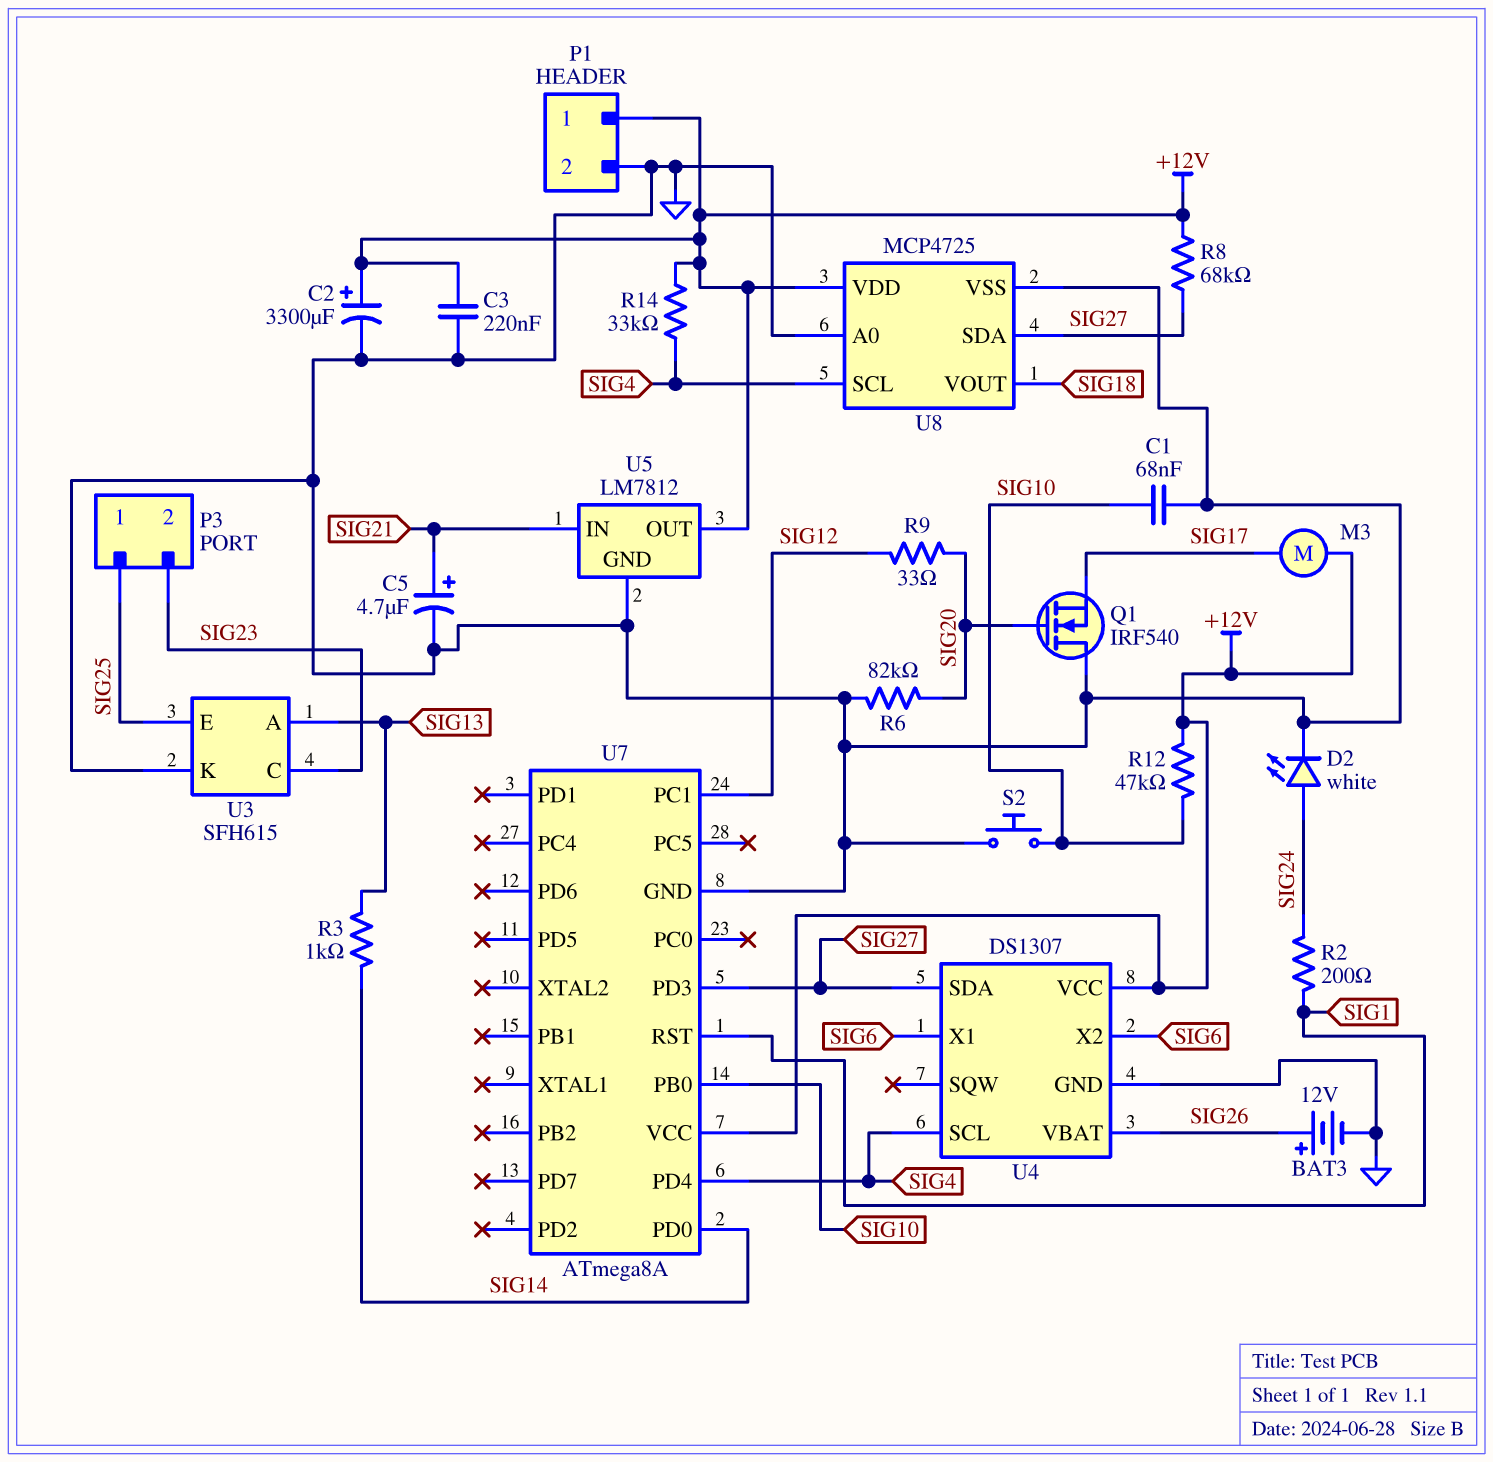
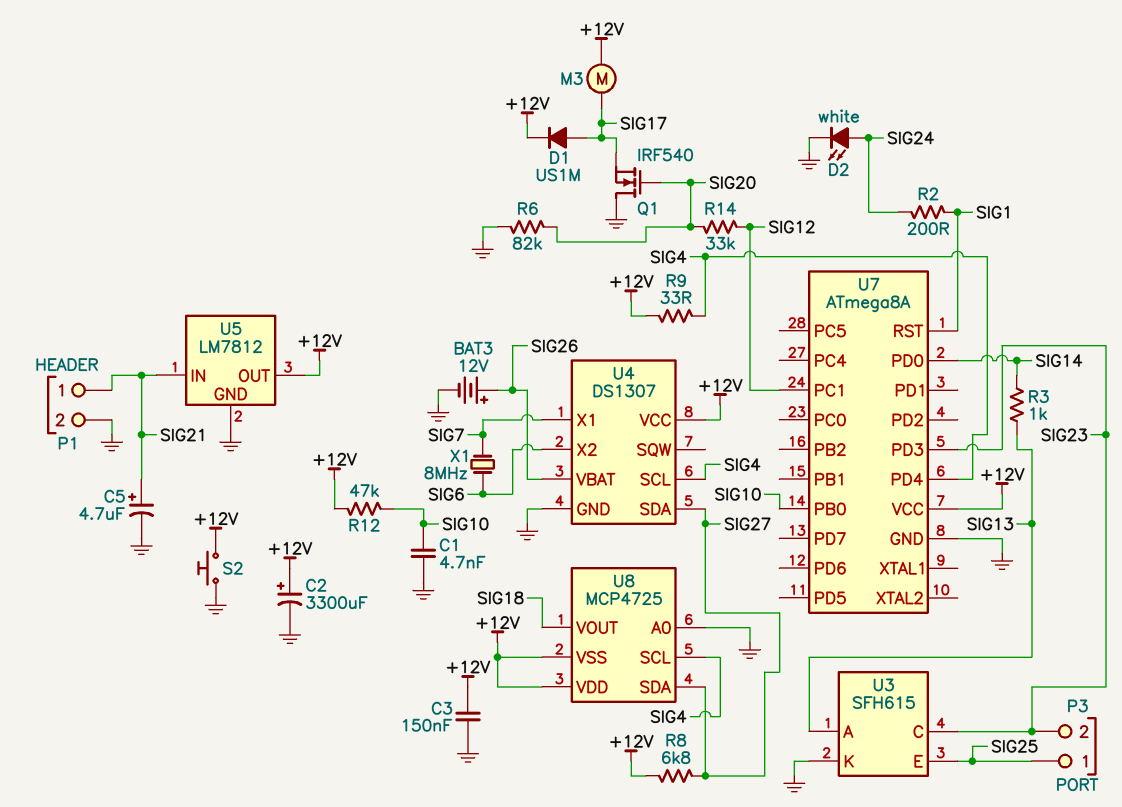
C1: 68nF (GND, SIG10) -> 4.7nF (GND, SIG10)
C3: 220nF (+12V, GND) -> 150nF (+12V, GND)
D1: none -> diode US1M (A SIG17, K +12V)
P1 pin 1: +12V -> SIG21
R8: 68k (+12V, SIG27) -> 6.8k (+12V, SIG27)
R9: 33 (SIG12, SIG20) -> 33 (+12V, SIG4)
R14: 33k (+12V, SIG4) -> 33k (SIG12, SIG20)
S2: button (GND, SIG10) -> button (+12V, GND)
U4 pin X1: SIG6 -> SIG7
U7 pin PD3: SIG27 -> SIG23
U8 pin VSS: GND -> +12V
X1: none -> 8MHz (SIG6, SIG7)

